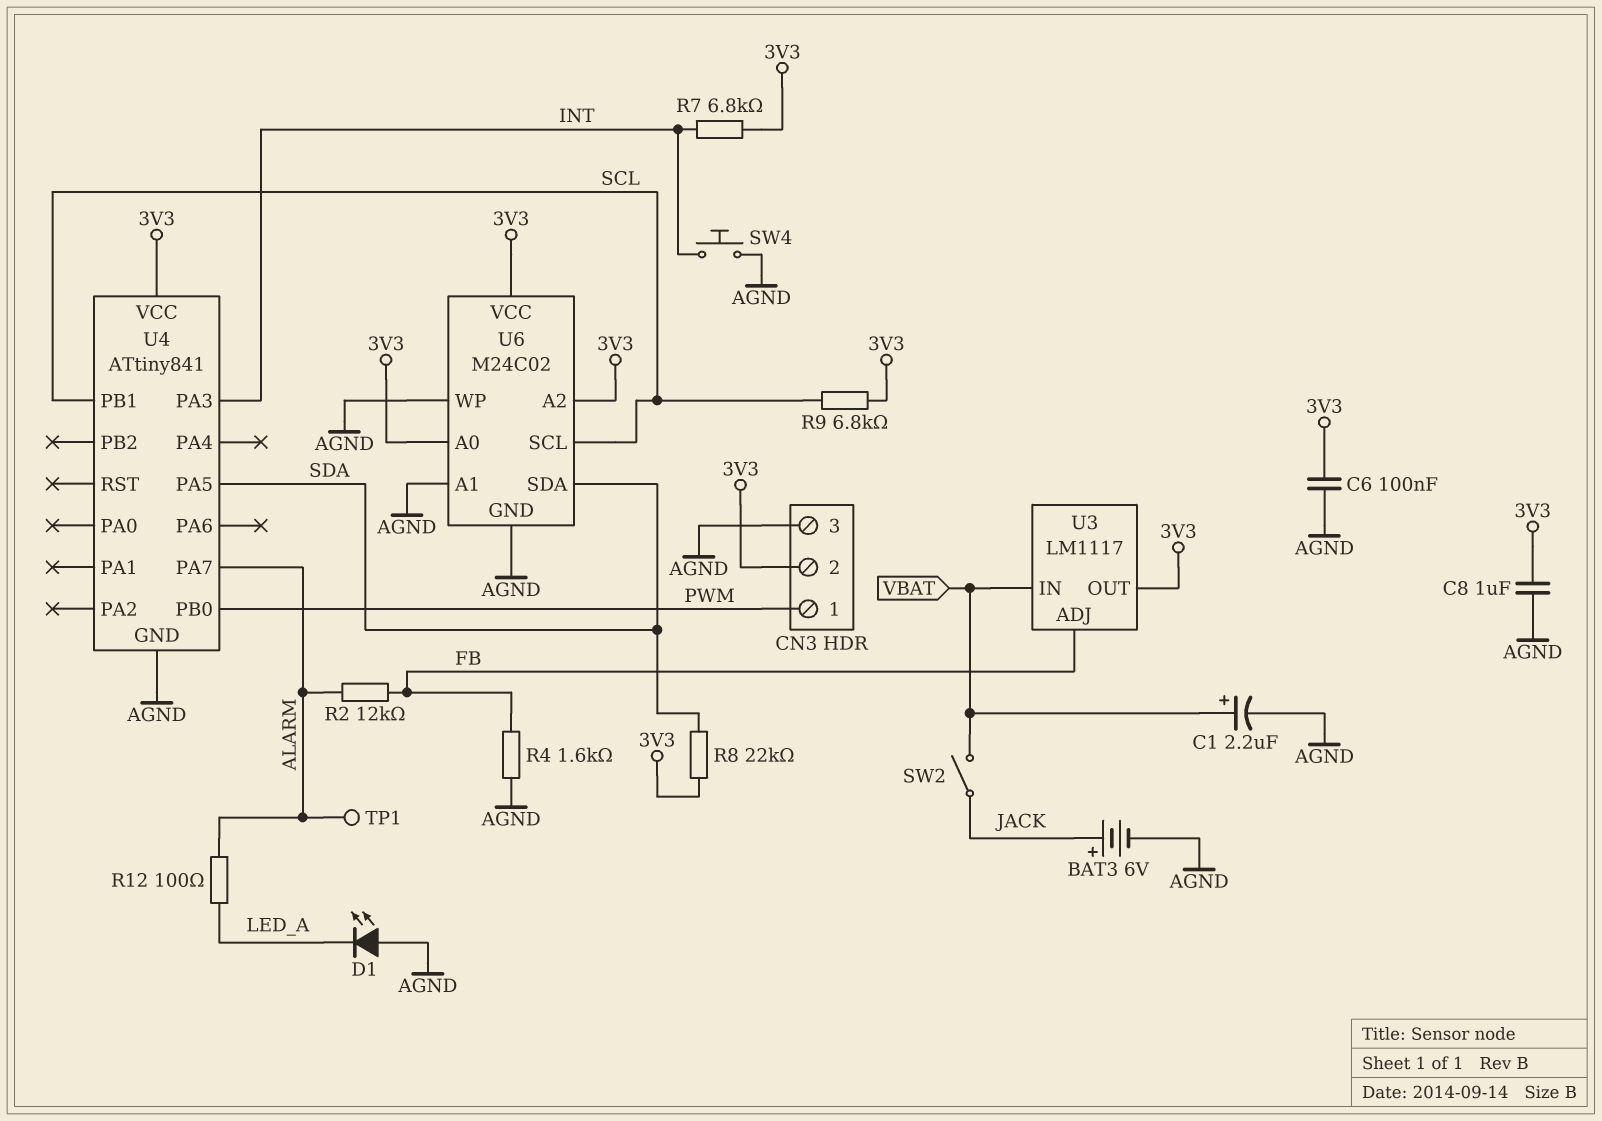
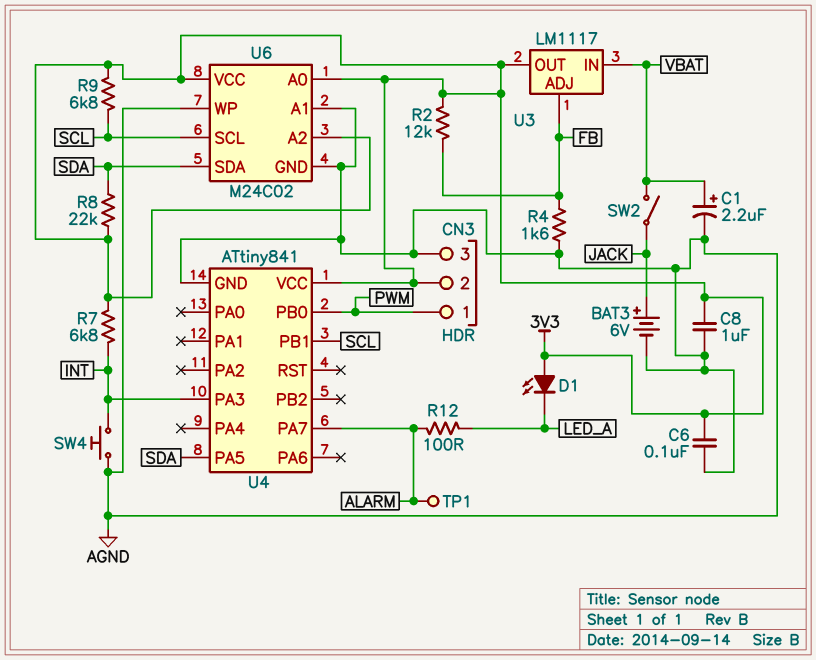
D1: LED (A AGND, K LED_A) -> LED (A 3V3, K LED_A)
R2: 12k (ALARM, FB) -> 12k (3V3, FB)

